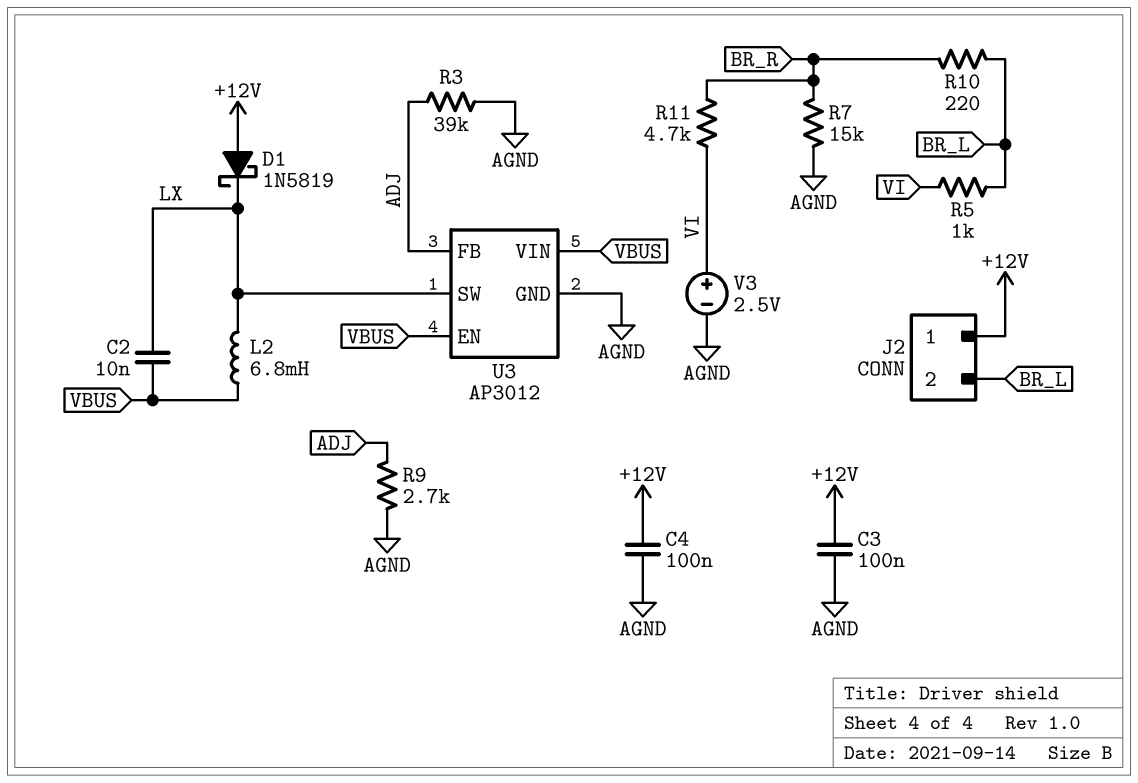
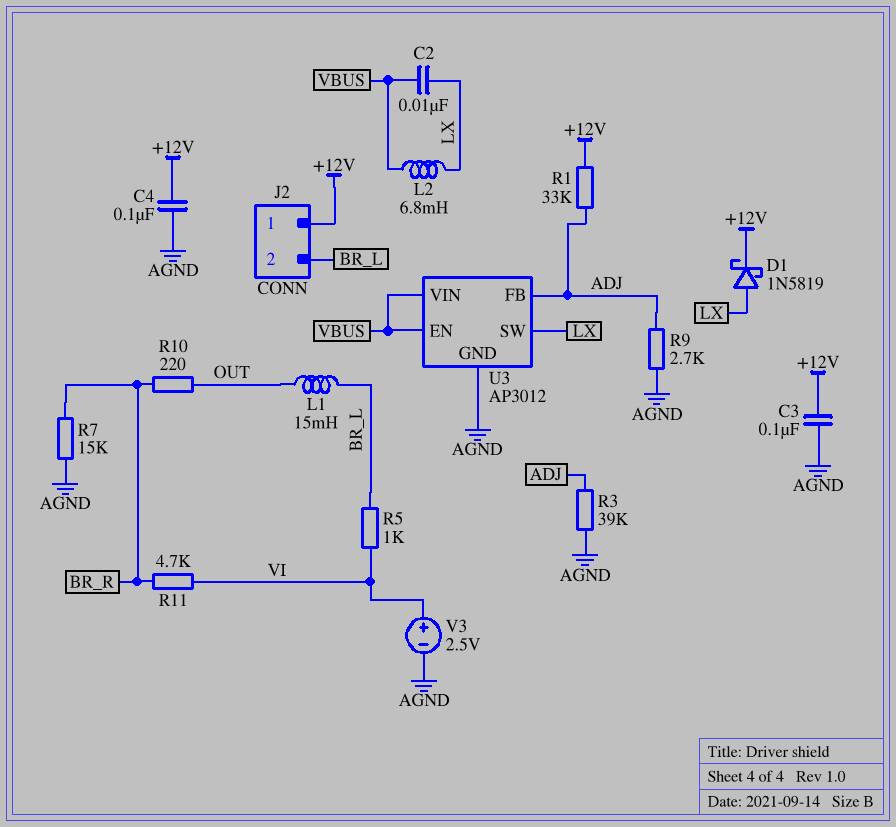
D1: schottky 1N5819 (A +12V, K LX) -> schottky 1N5819 (A LX, K +12V)
L1: none -> 15mH (BR_L, OUT)
R1: none -> 33k (+12V, ADJ)
R10: 220 (BR_L, BR_R) -> 220 (BR_R, OUT)

